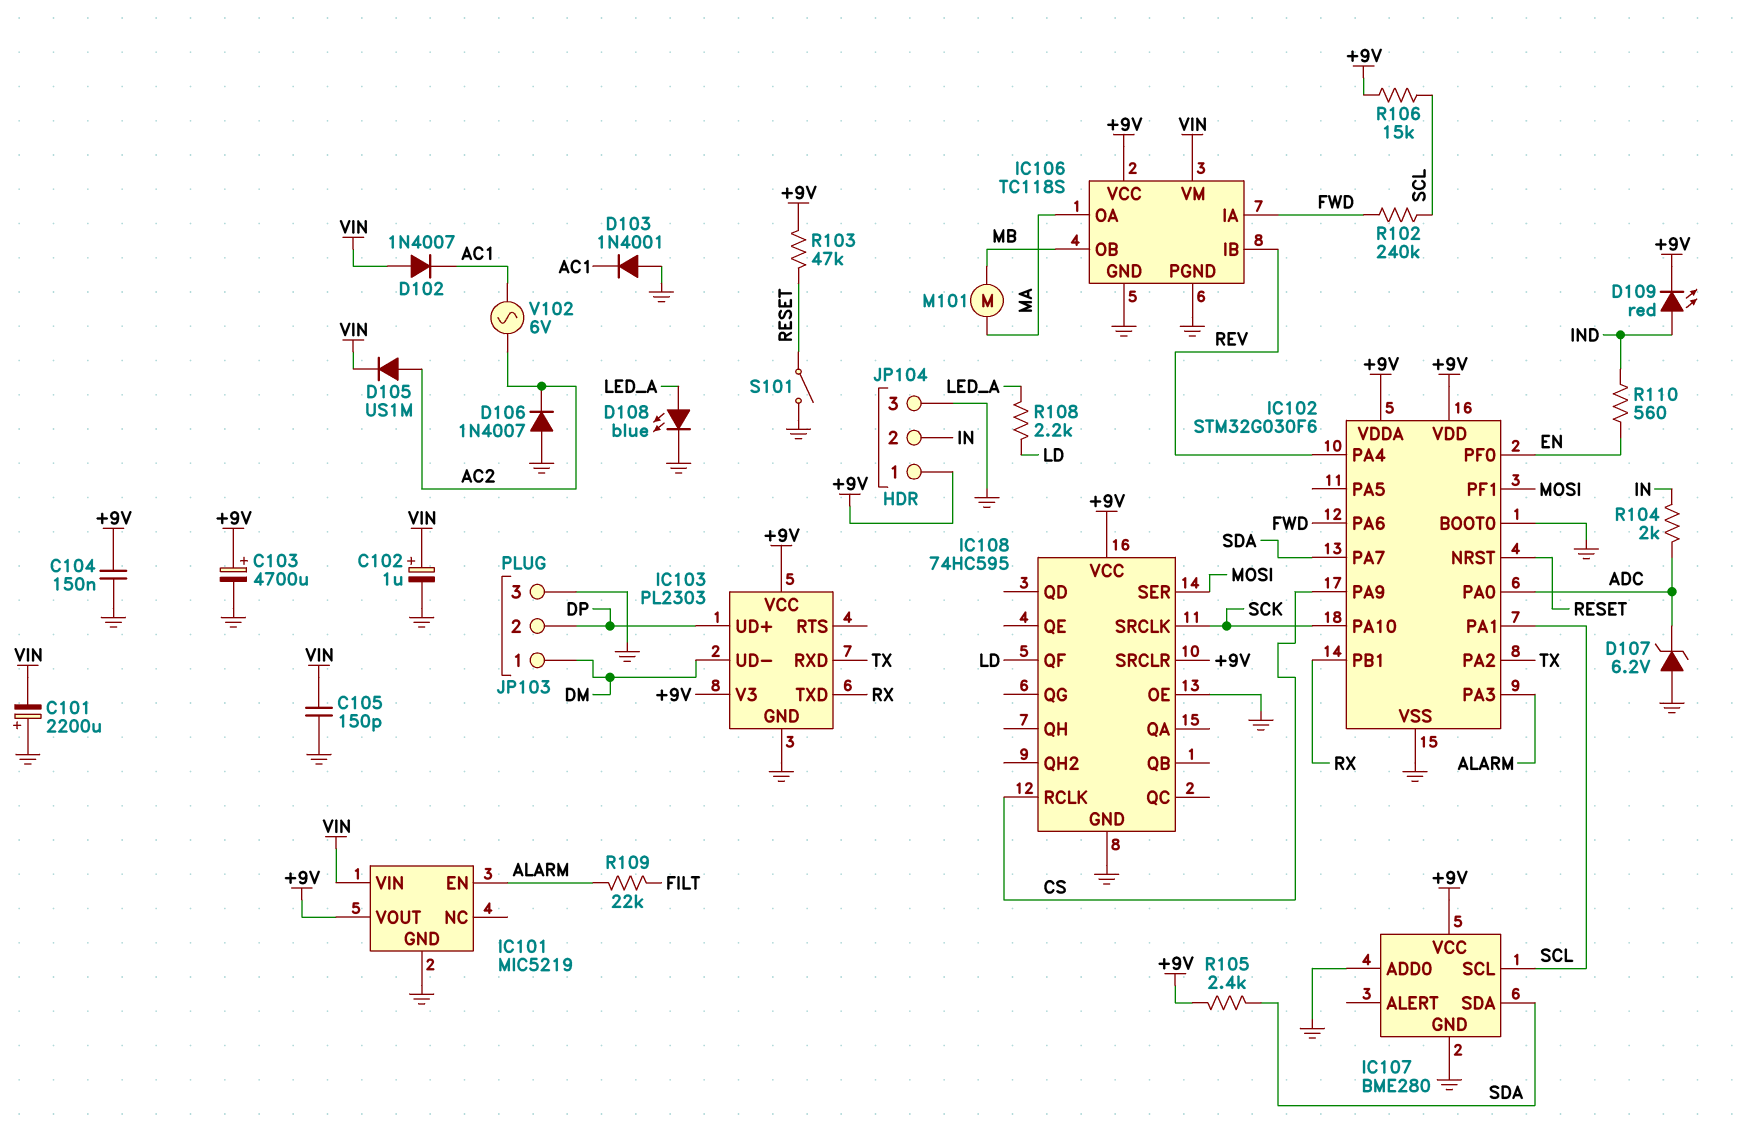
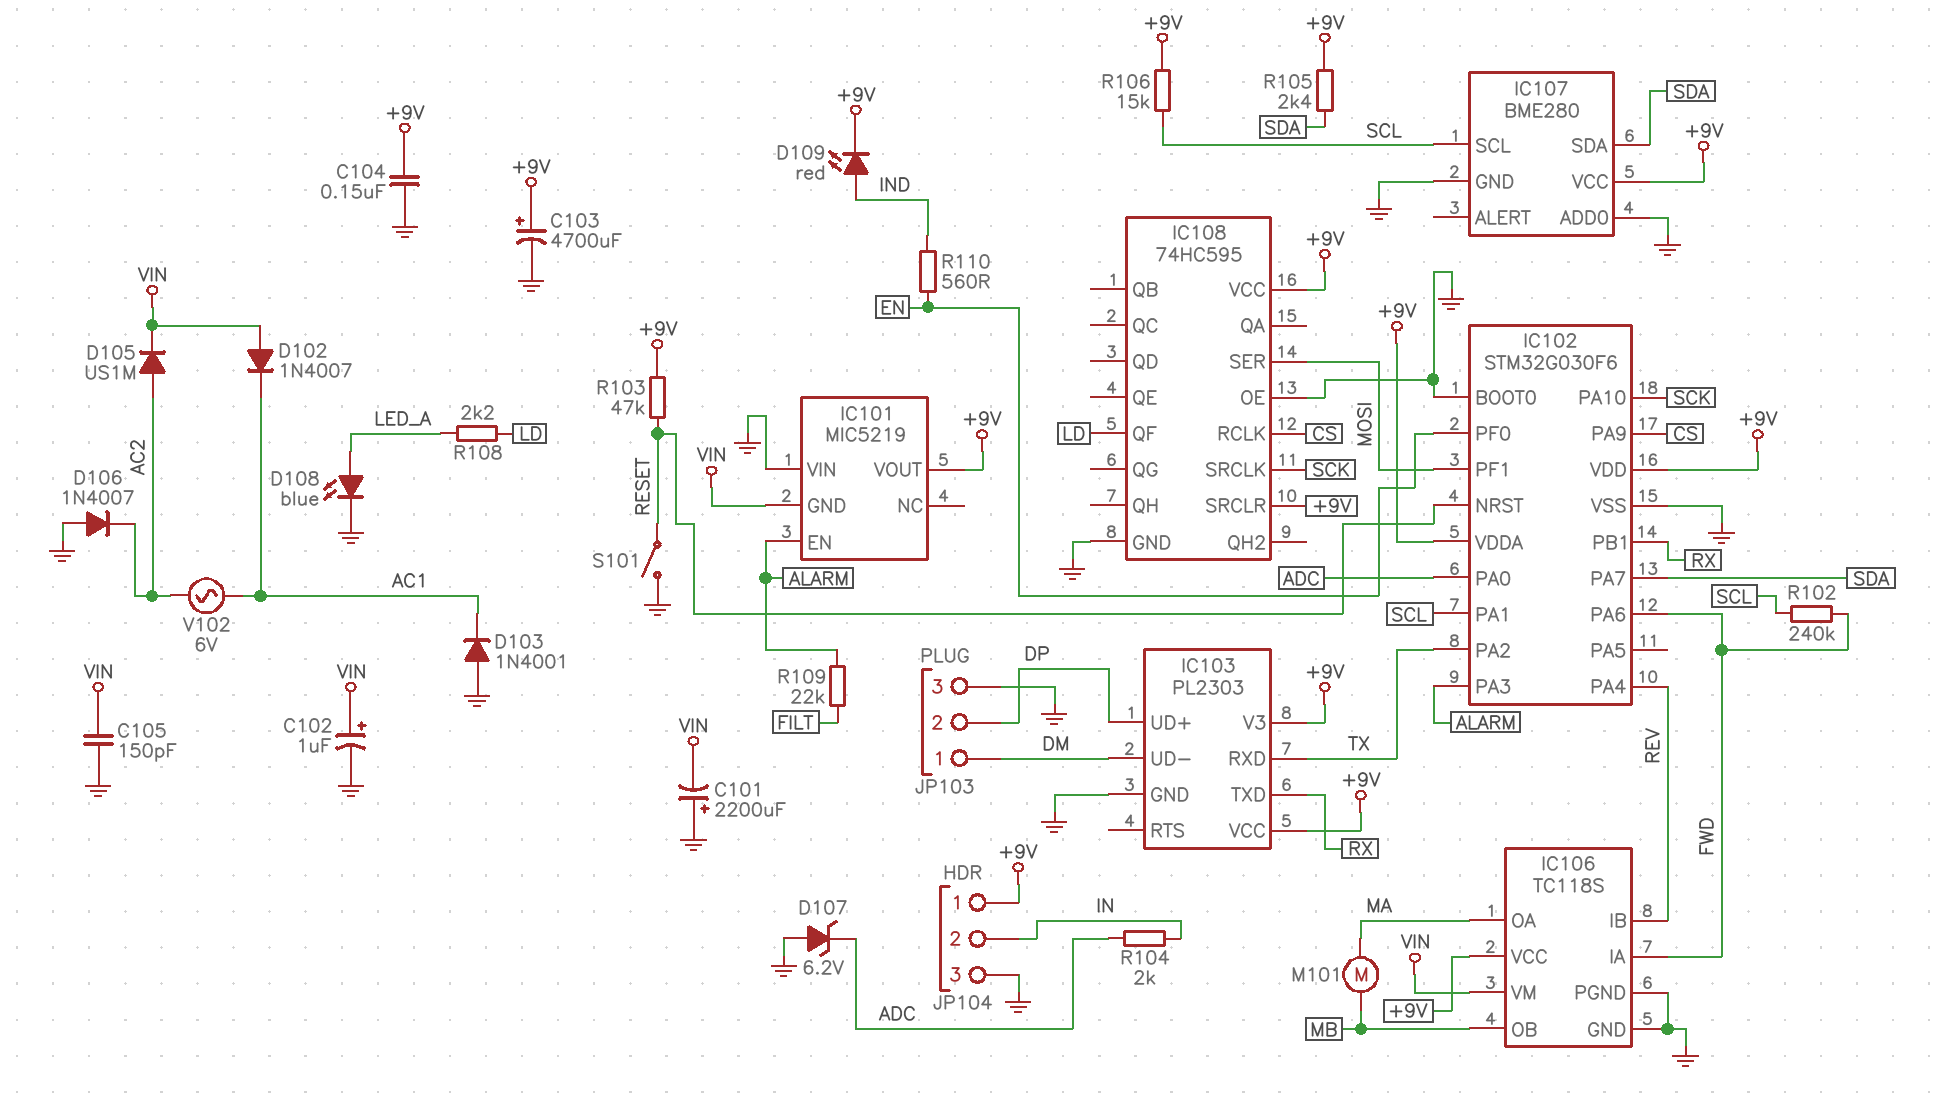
IC101 pin GND: GND -> VIN
IC101 pin VIN: VIN -> GND

